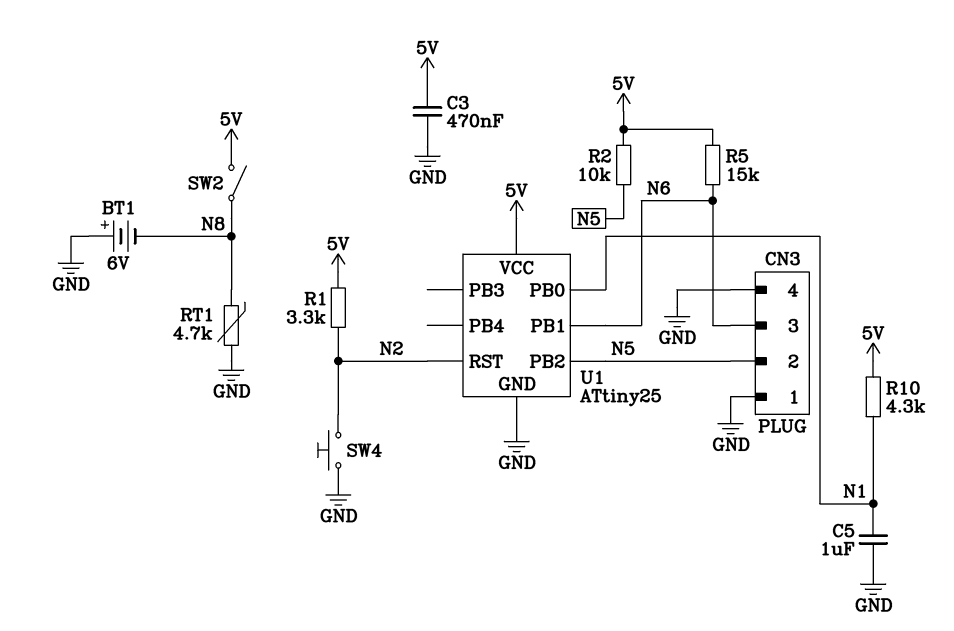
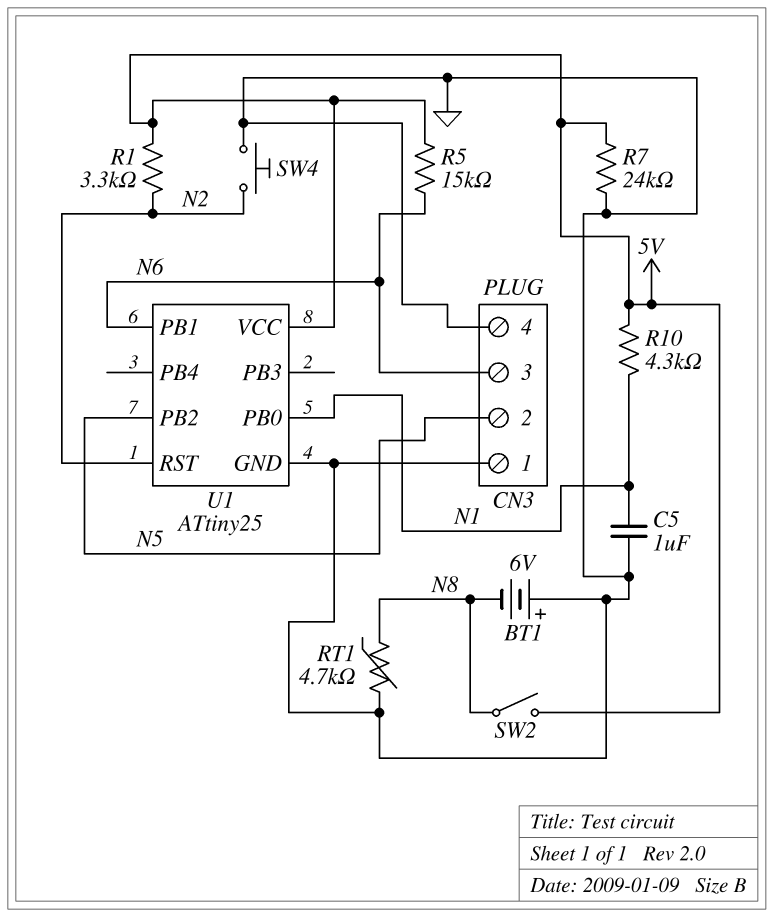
C3: 470nF (5V, GND) -> none
R2: 10k (5V, N5) -> none
R7: none -> 24k (5V, GND)

